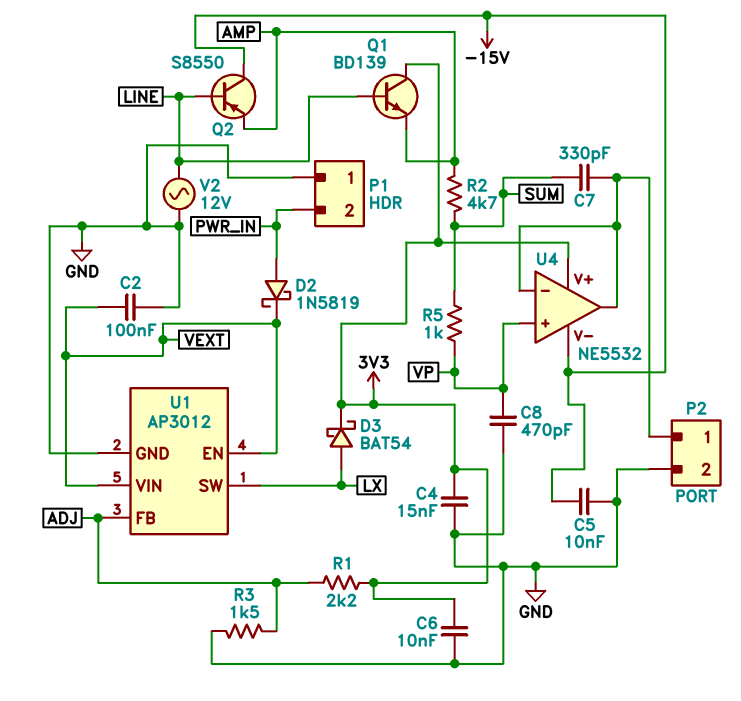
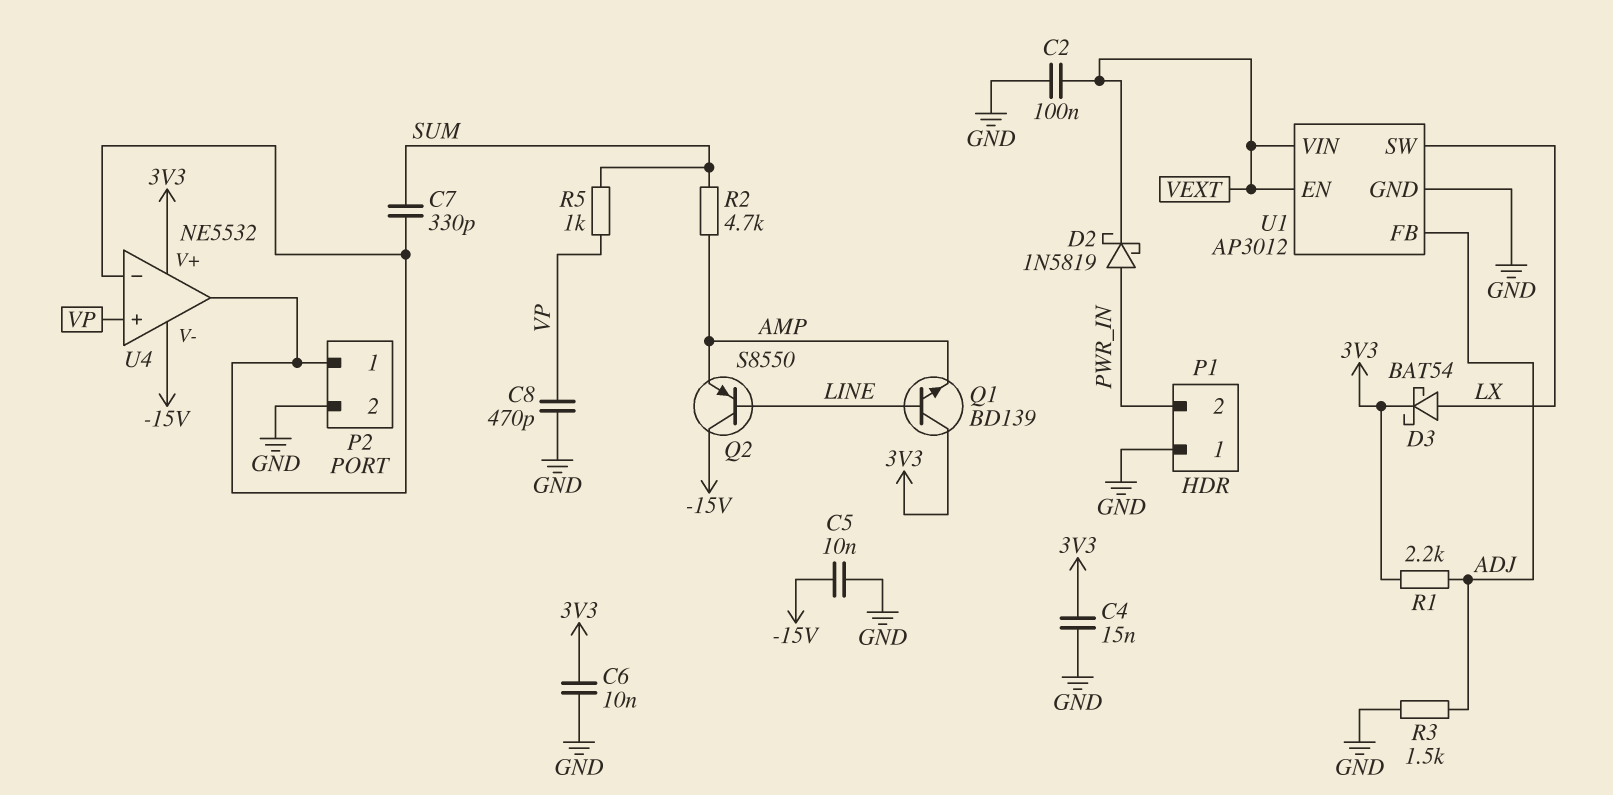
V2: AC 12V (GND, LINE) -> none

